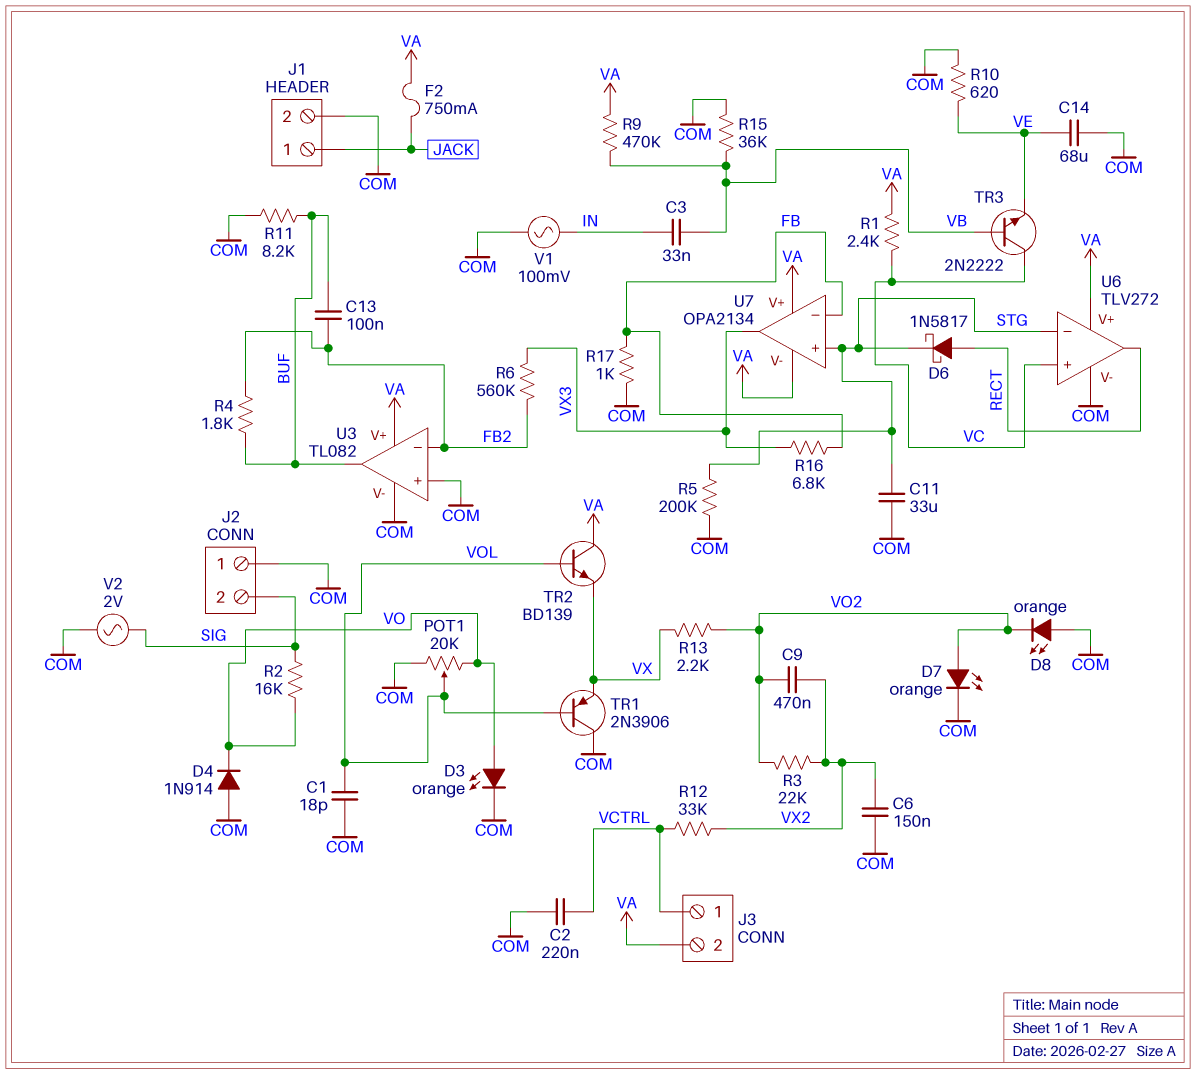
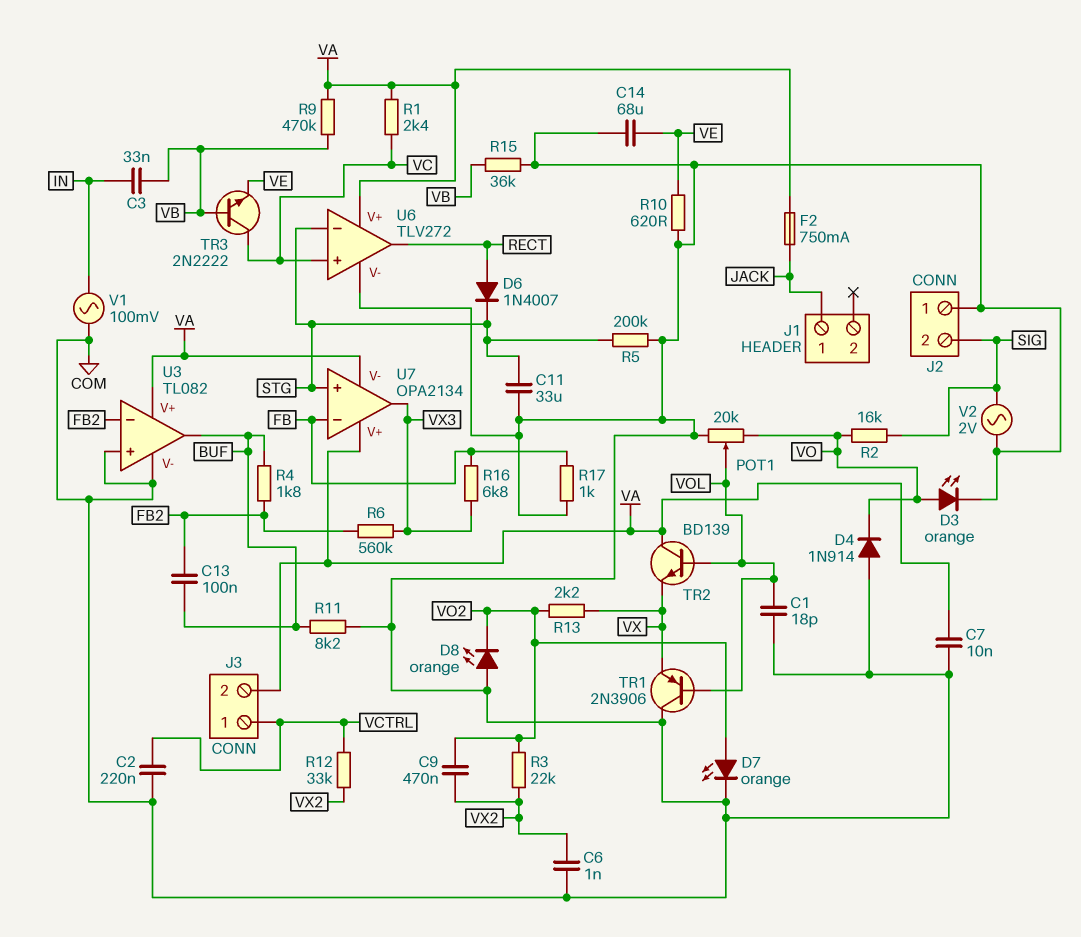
C6: 150nF (COM, VX2) -> 1nF (COM, VX2)
C7: none -> 10nF (COM, VA)
D6: schottky 1N5817 (A RECT, K STG) -> diode 1N4007 (A RECT, K STG)
J1 pin 2: COM -> none

